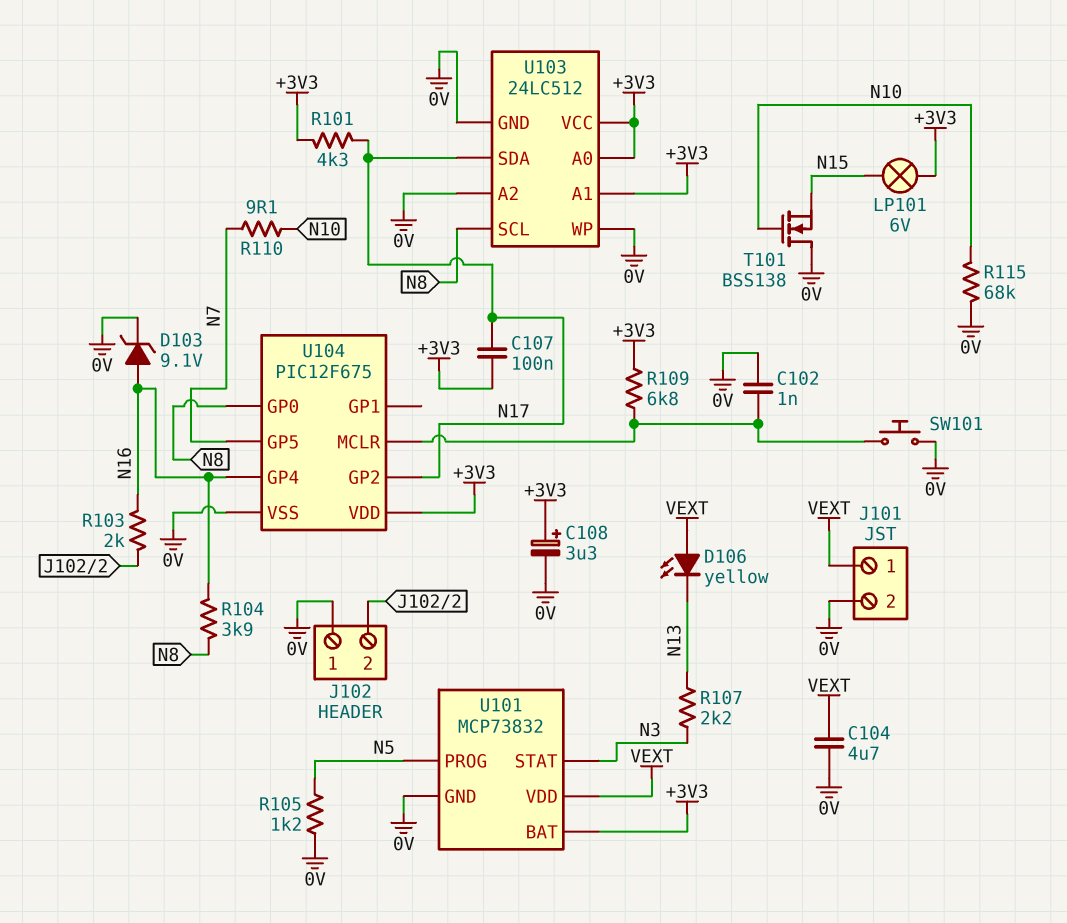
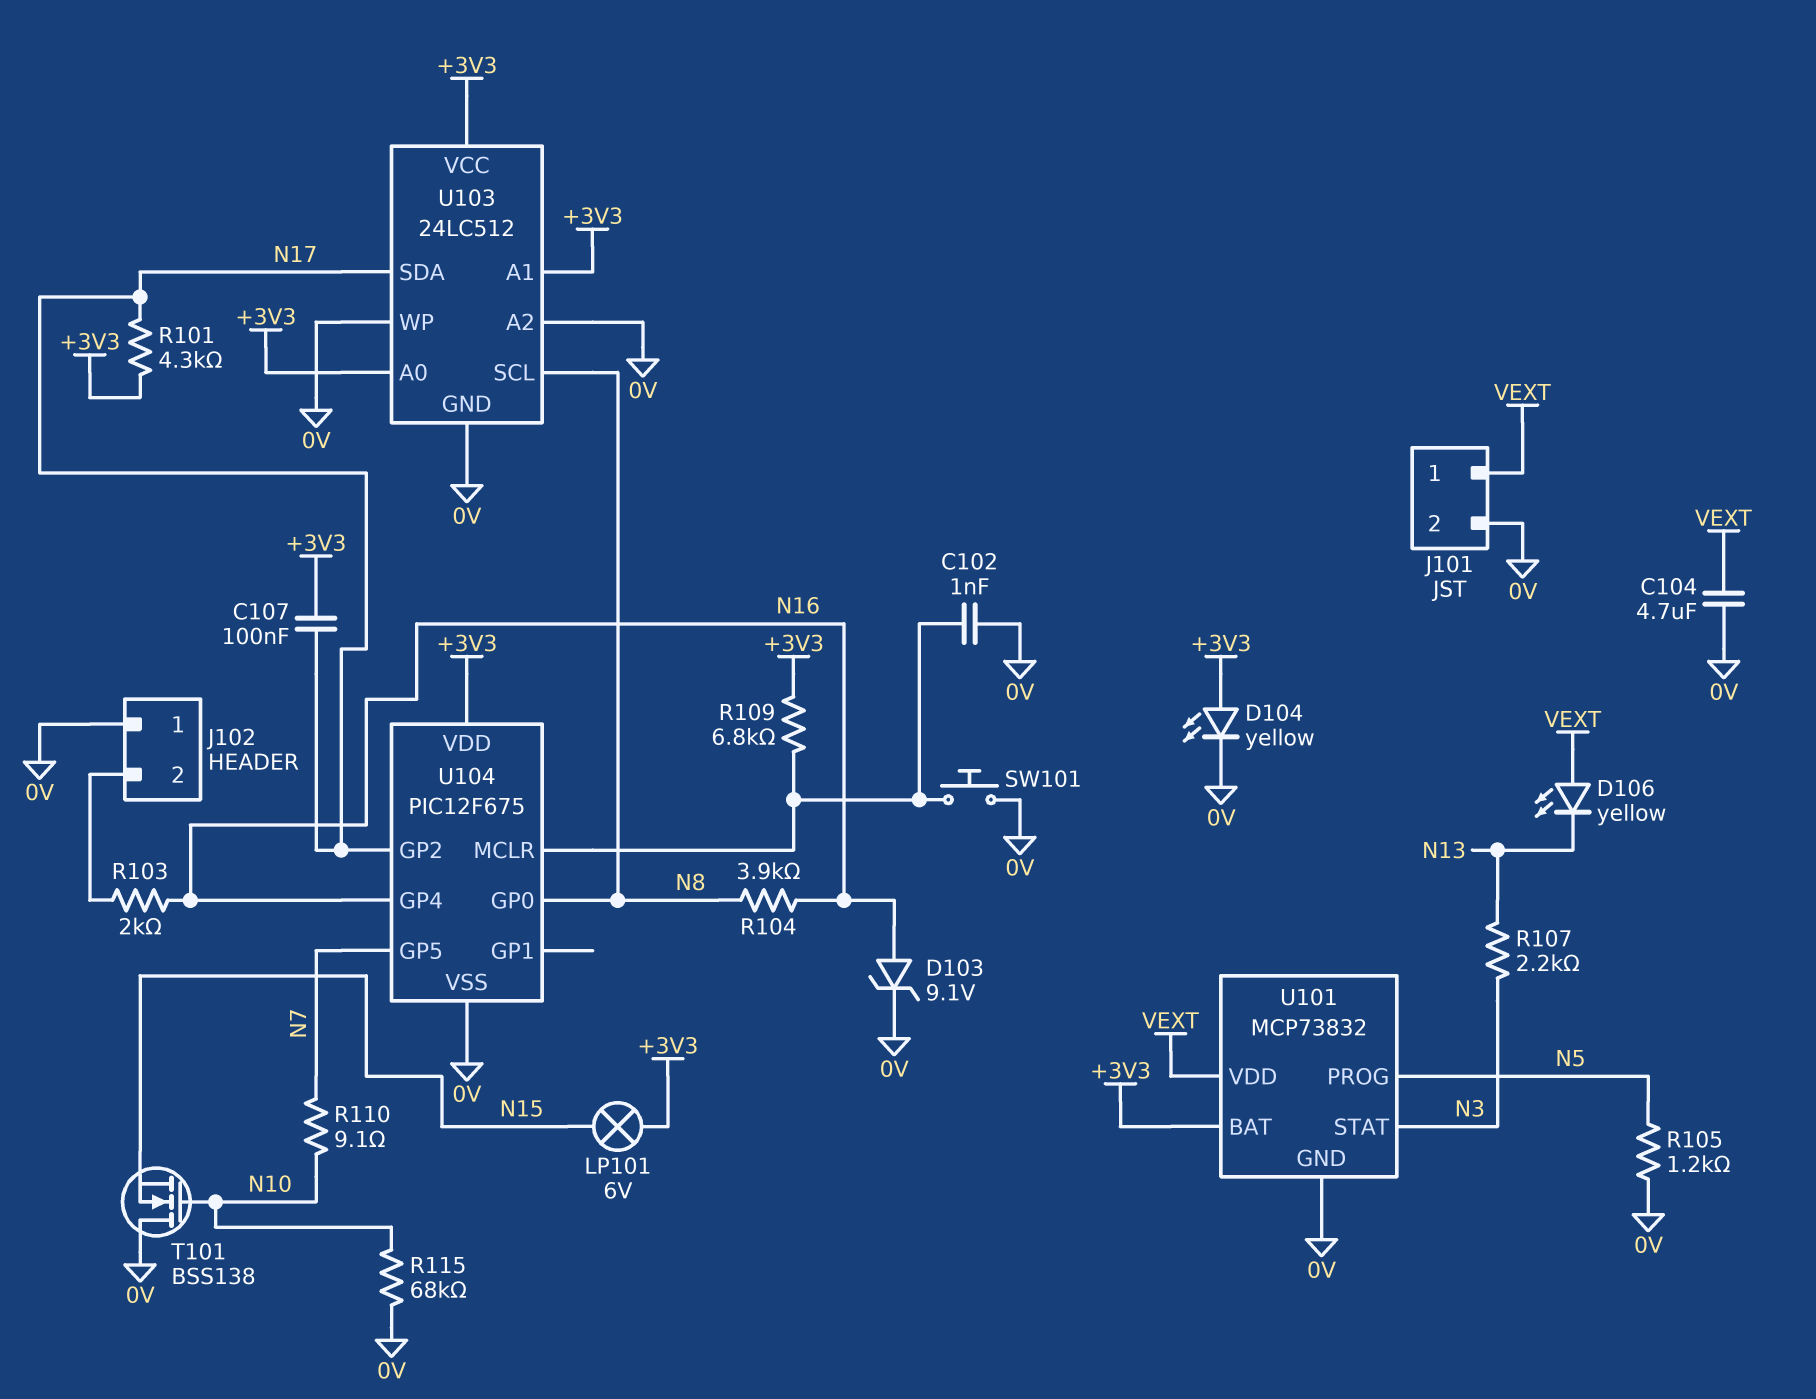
C108: 3.3uF (plus +3V3, minus 0V) -> none
D104: none -> LED yellow (A +3V3, K 0V)

